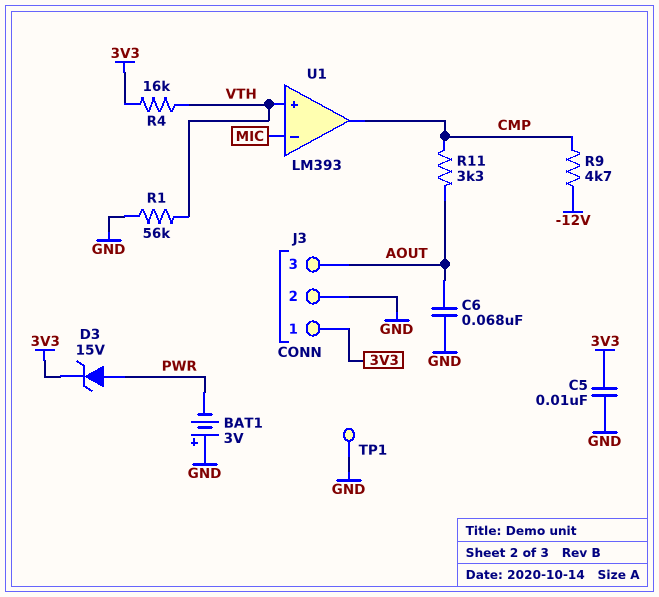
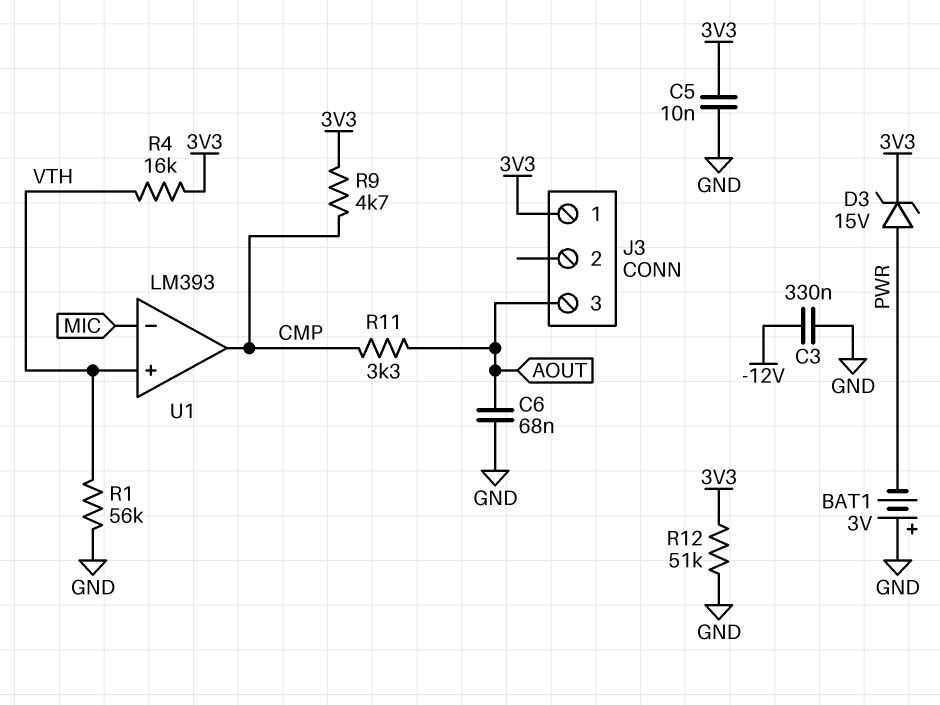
C3: none -> 330nF (-12V, GND)
J3 pin 2: GND -> none
R9: 4.7k (-12V, CMP) -> 4.7k (3V3, CMP)
R12: none -> 51k (3V3, GND)
TP1: test point (GND) -> none

